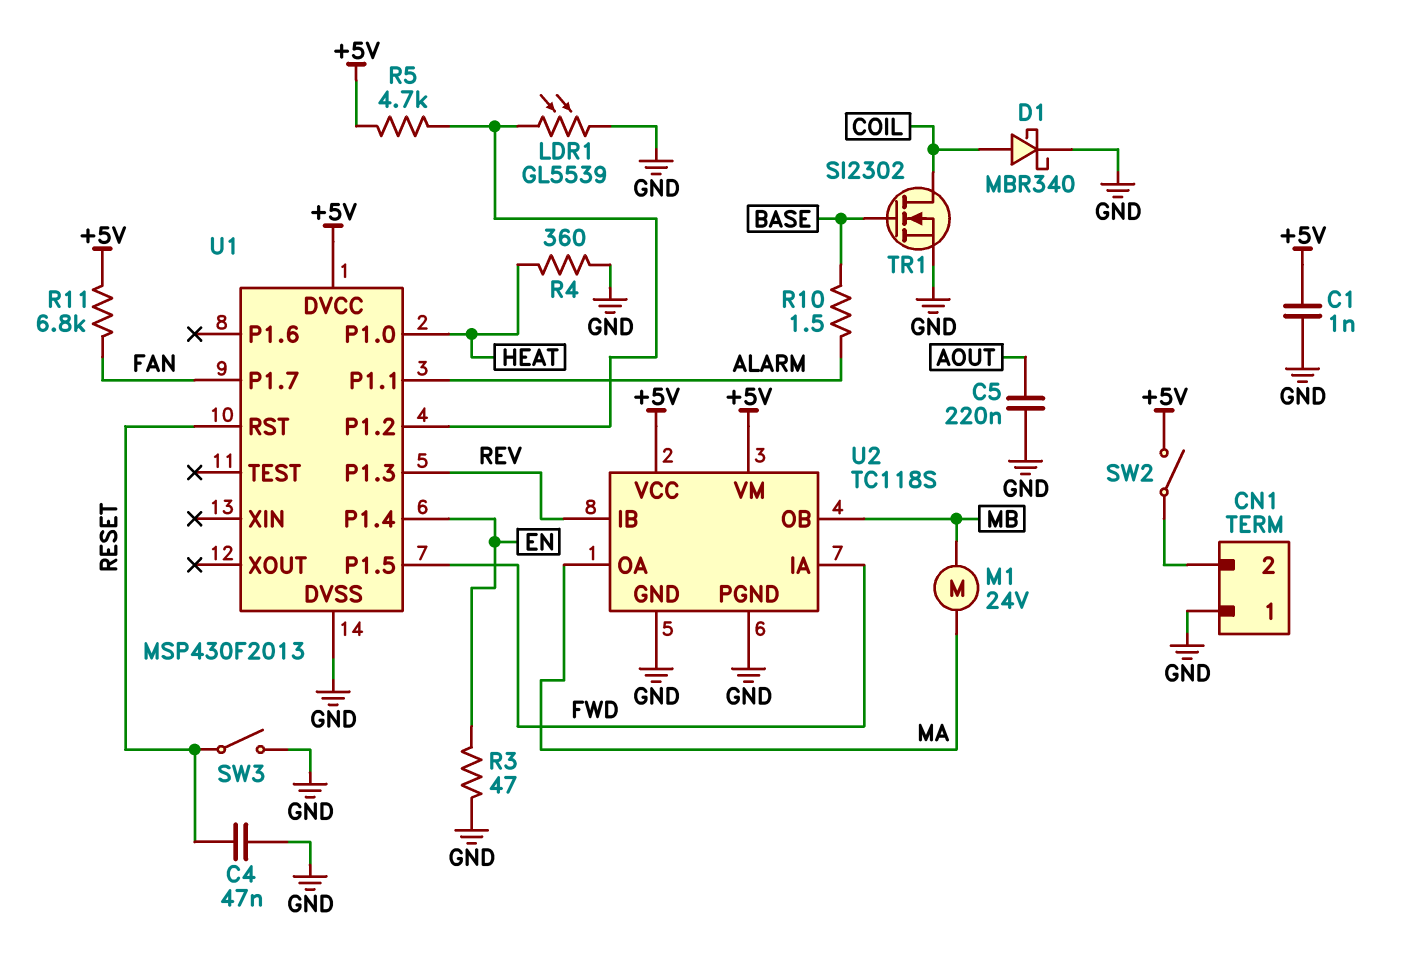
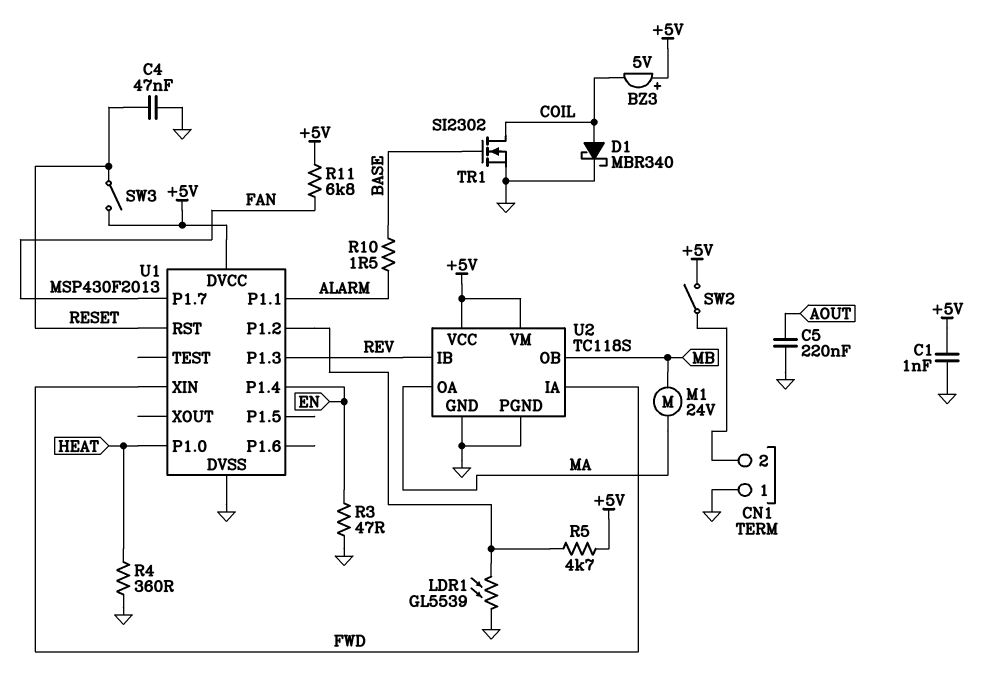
BZ3: none -> buzzer 5V (plus +5V, minus COIL)
SW3: switch (GND, RESET) -> switch (+5V, RESET)
U1 pin P1.5: FWD -> none
U1 pin XIN: none -> FWD

